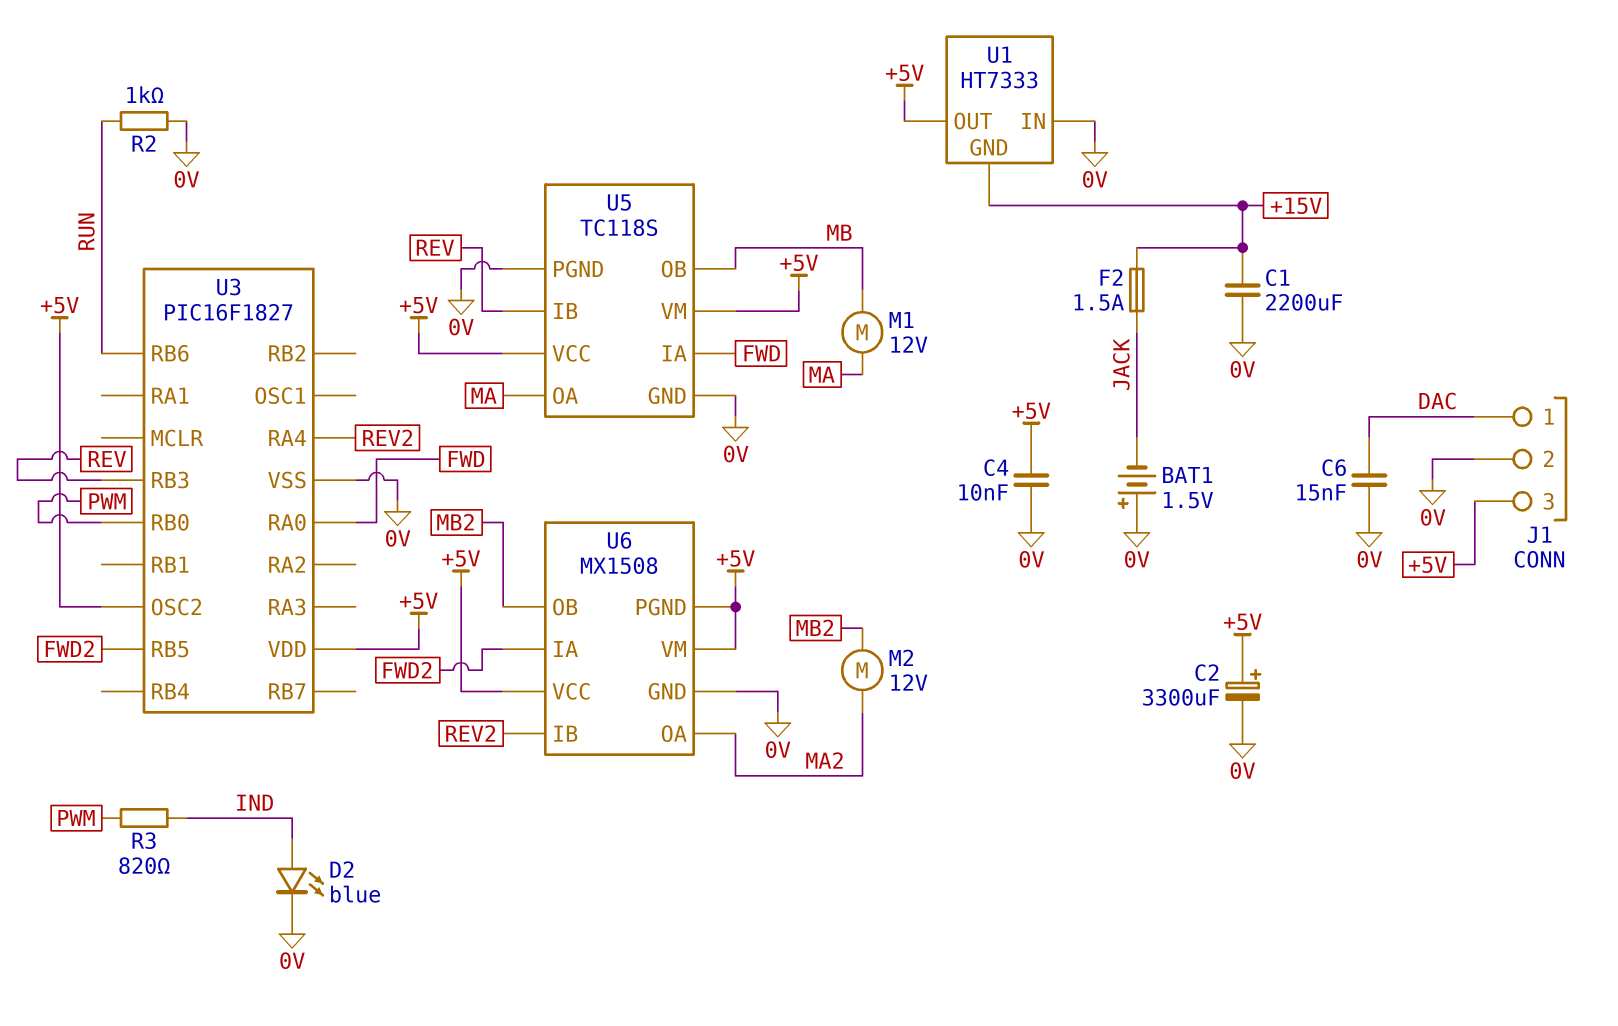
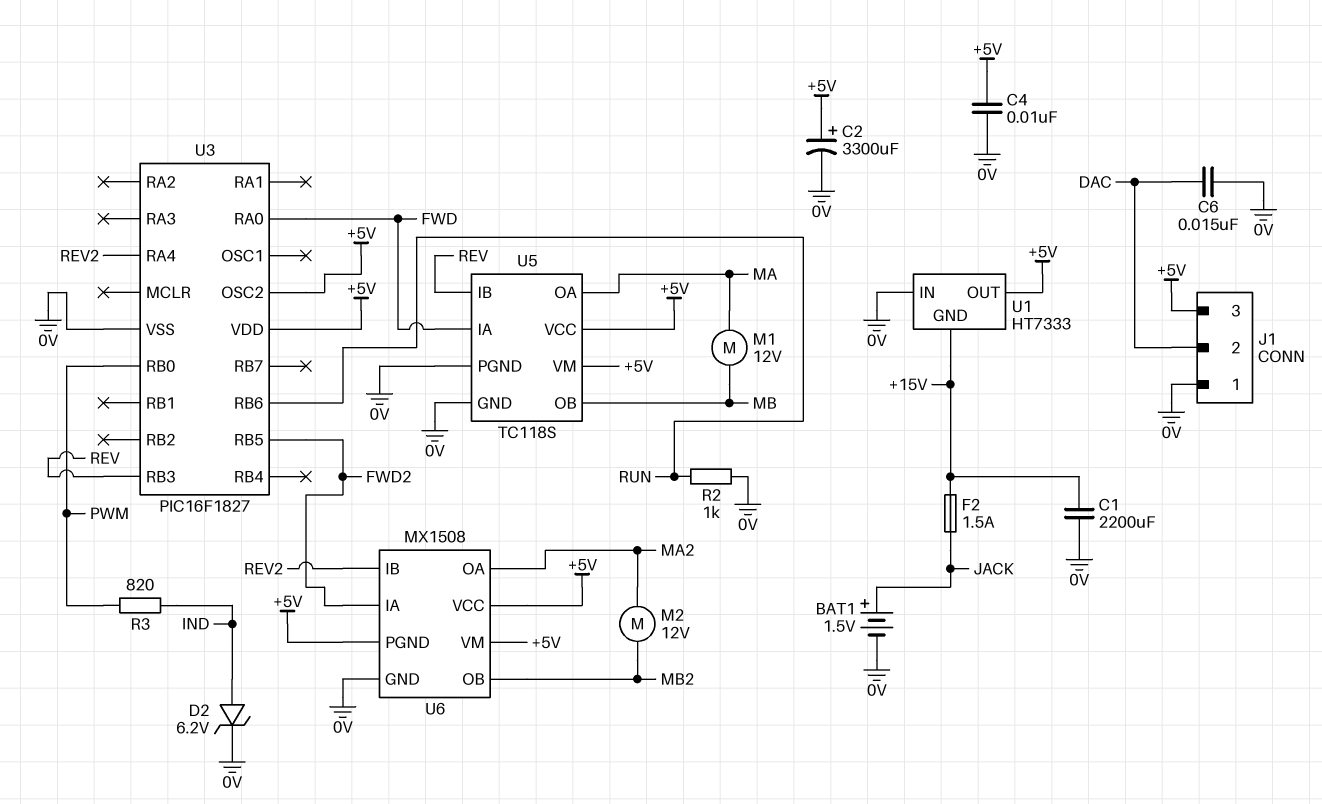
BAT1: 1.5V (plus 0V, minus JACK) -> 1.5V (plus JACK, minus 0V)
D2: LED blue (A IND, K 0V) -> zener 6.2V (A IND, K 0V)
J1 pin 1: DAC -> 0V
J1 pin 2: 0V -> DAC

